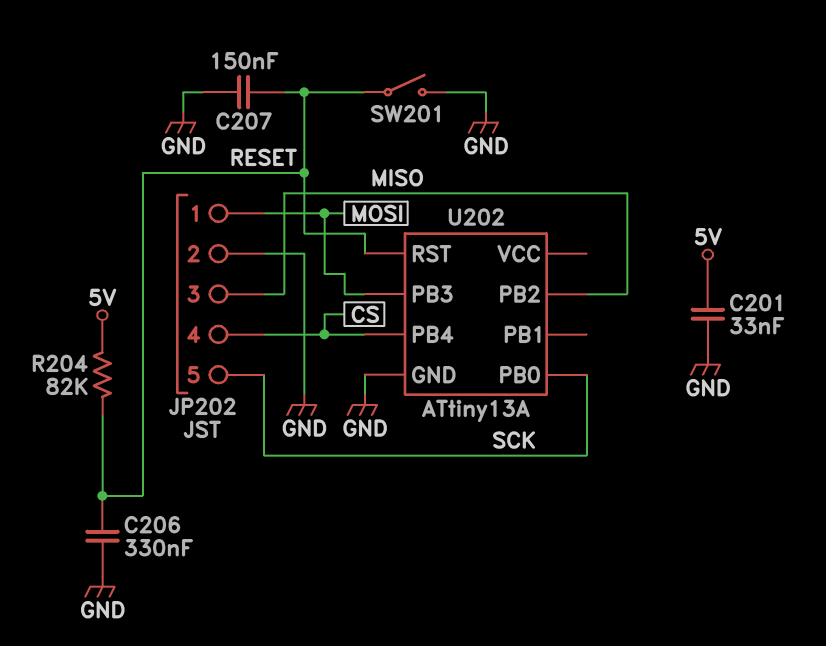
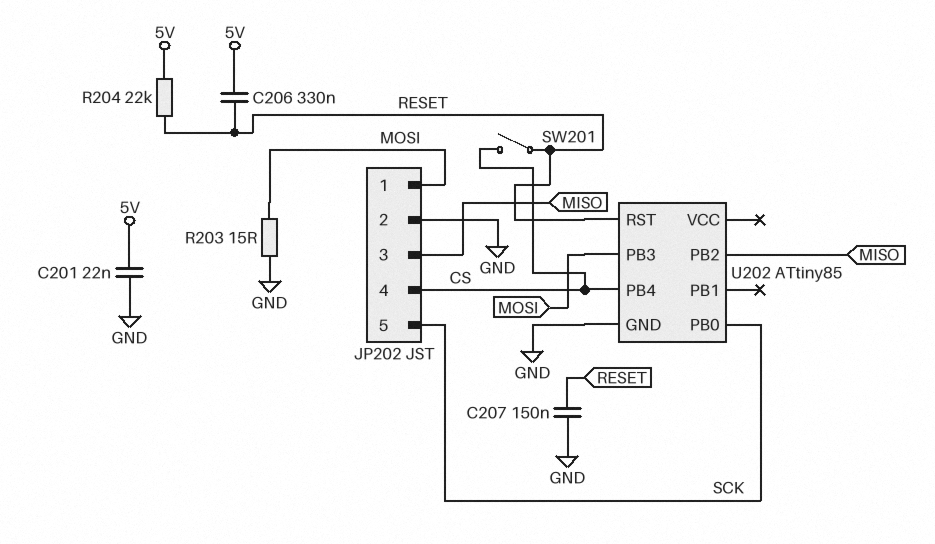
C201: 33nF (5V, GND) -> 22nF (5V, GND)
C206: 330nF (GND, RESET) -> 330nF (5V, RESET)
R203: none -> 15 (GND, MOSI)
R204: 82k (5V, RESET) -> 22k (5V, RESET)
SW201: switch (GND, RESET) -> switch (CS, RESET)
U202: ATtiny13A -> ATtiny85

